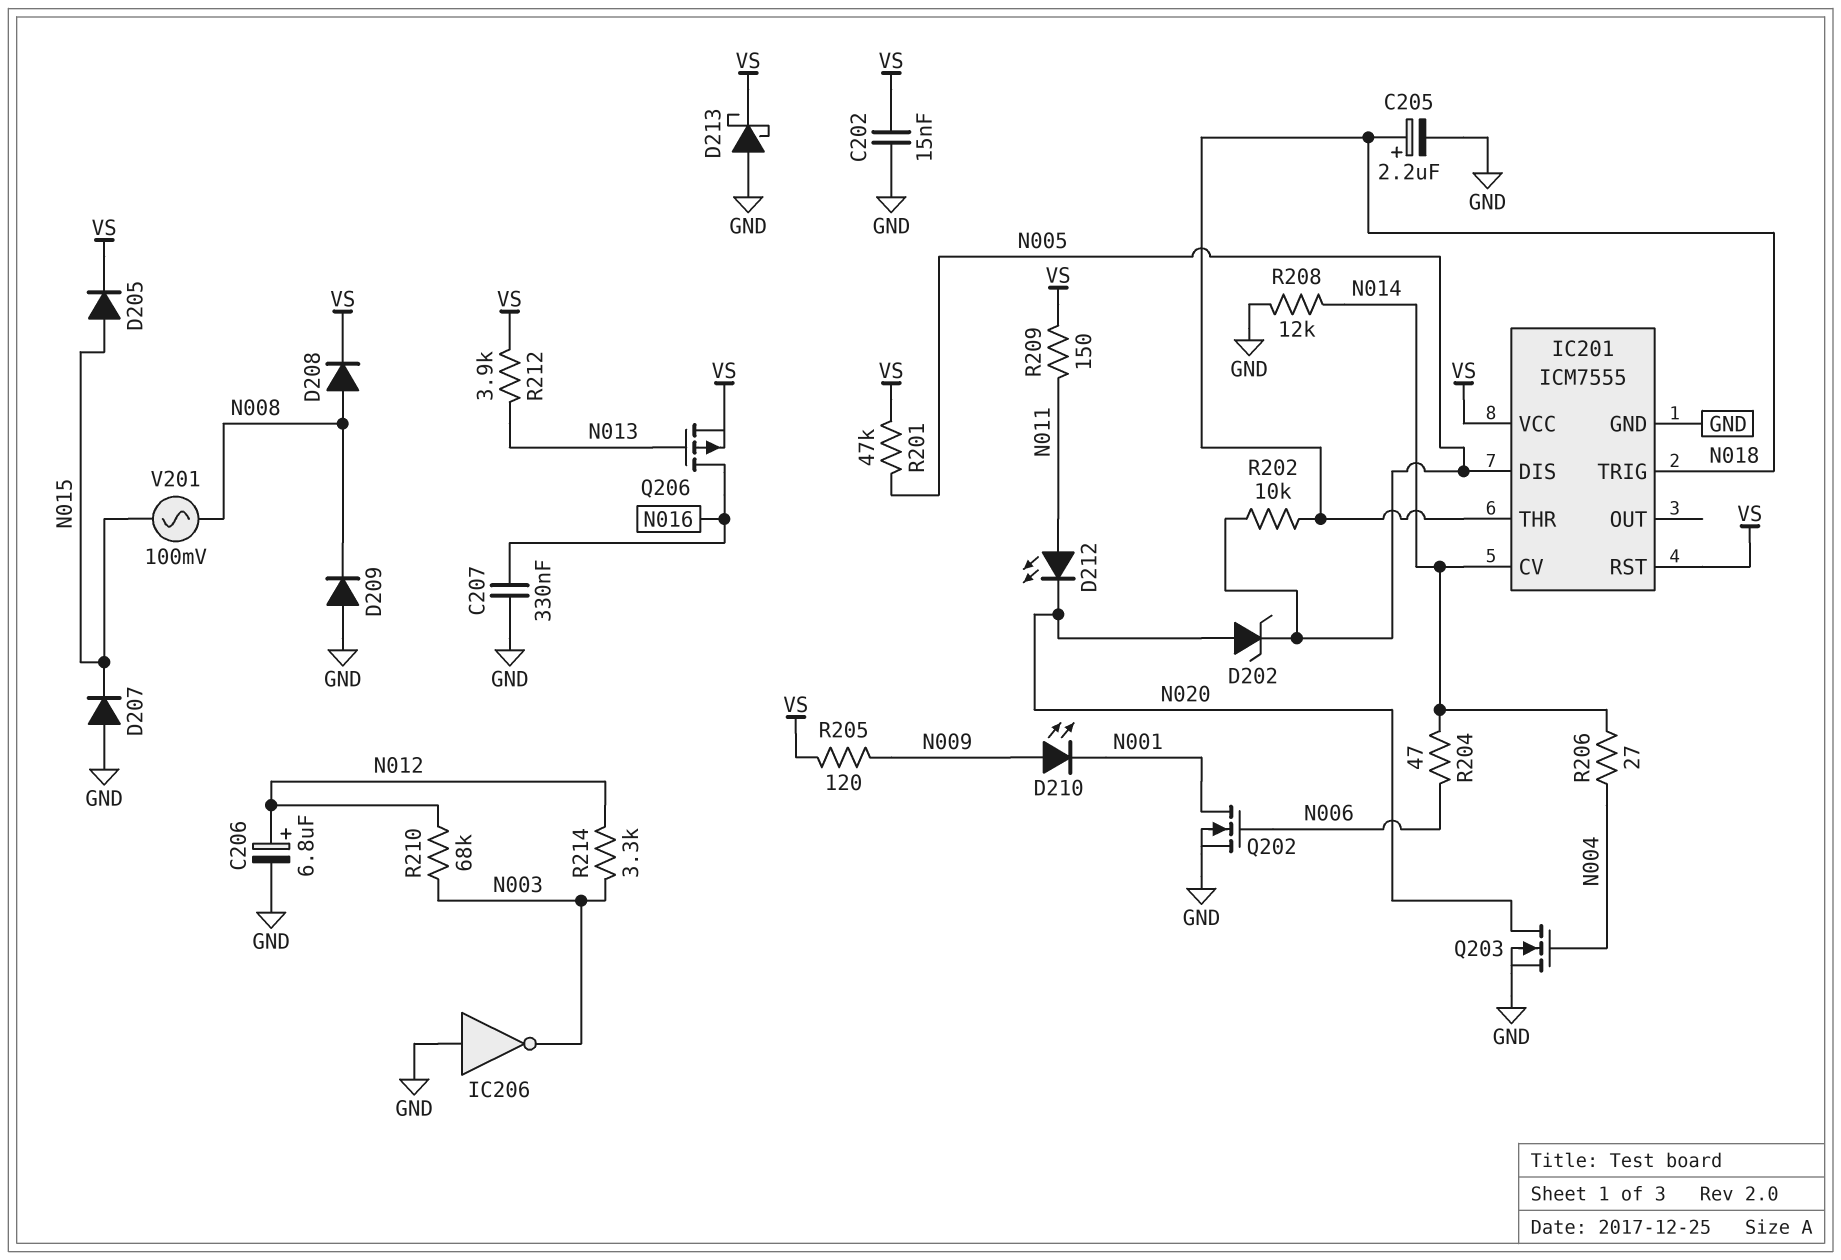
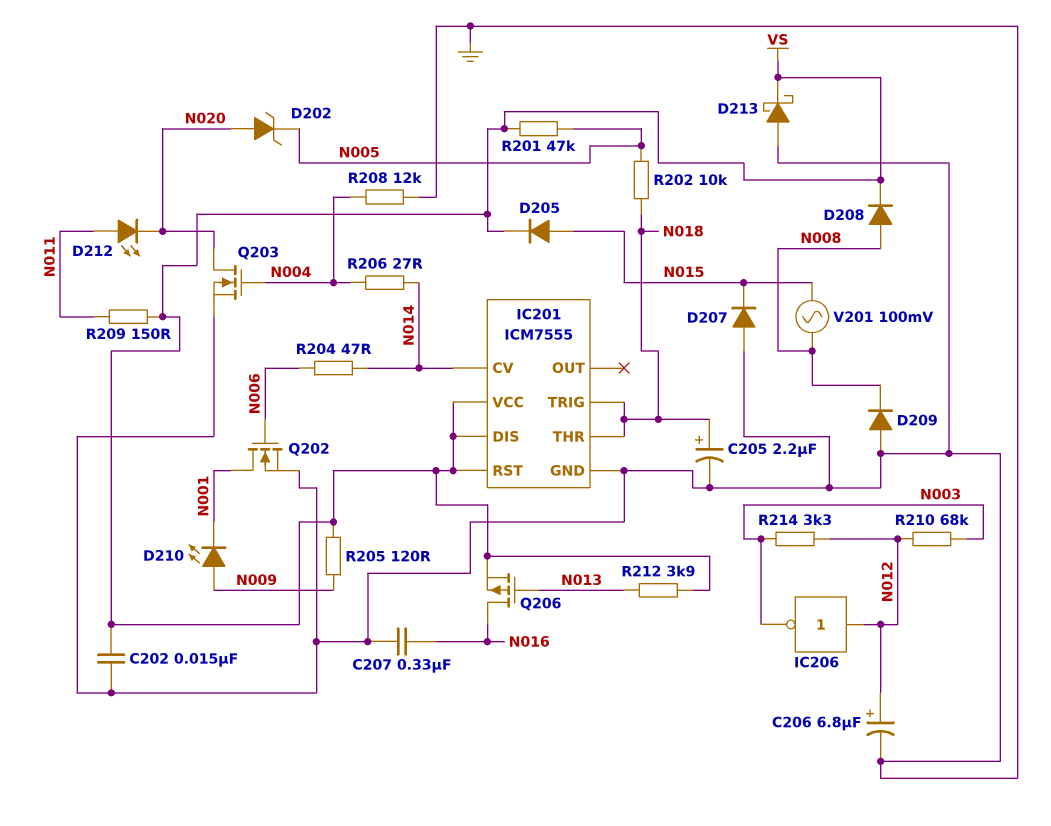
IC201 pin DIS: N005 -> VS
IC206: NOT (in GND, out N003) -> NOT (in N012, out N003)
R208: 12k (GND, N014) -> 12k (GND, N004)

